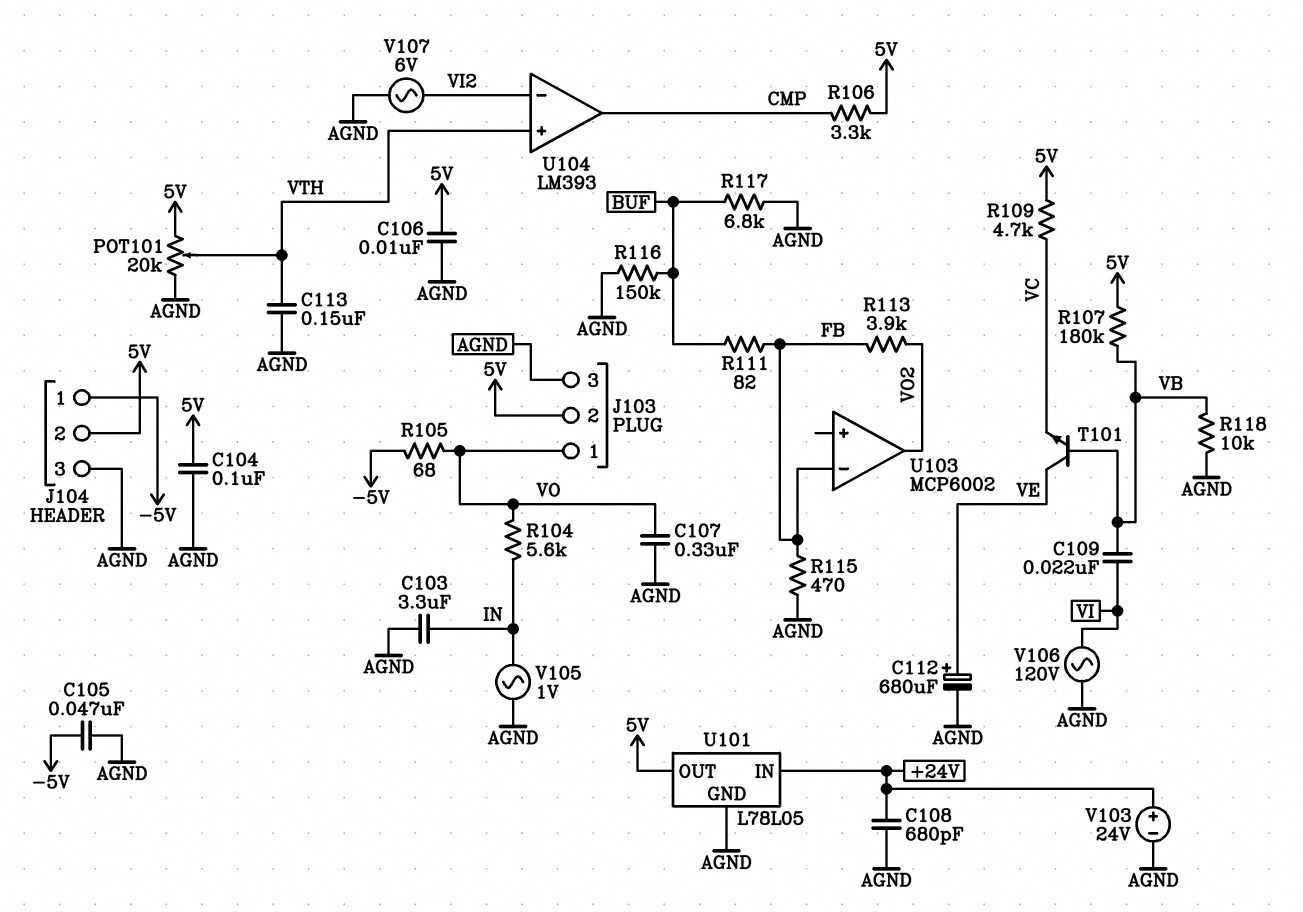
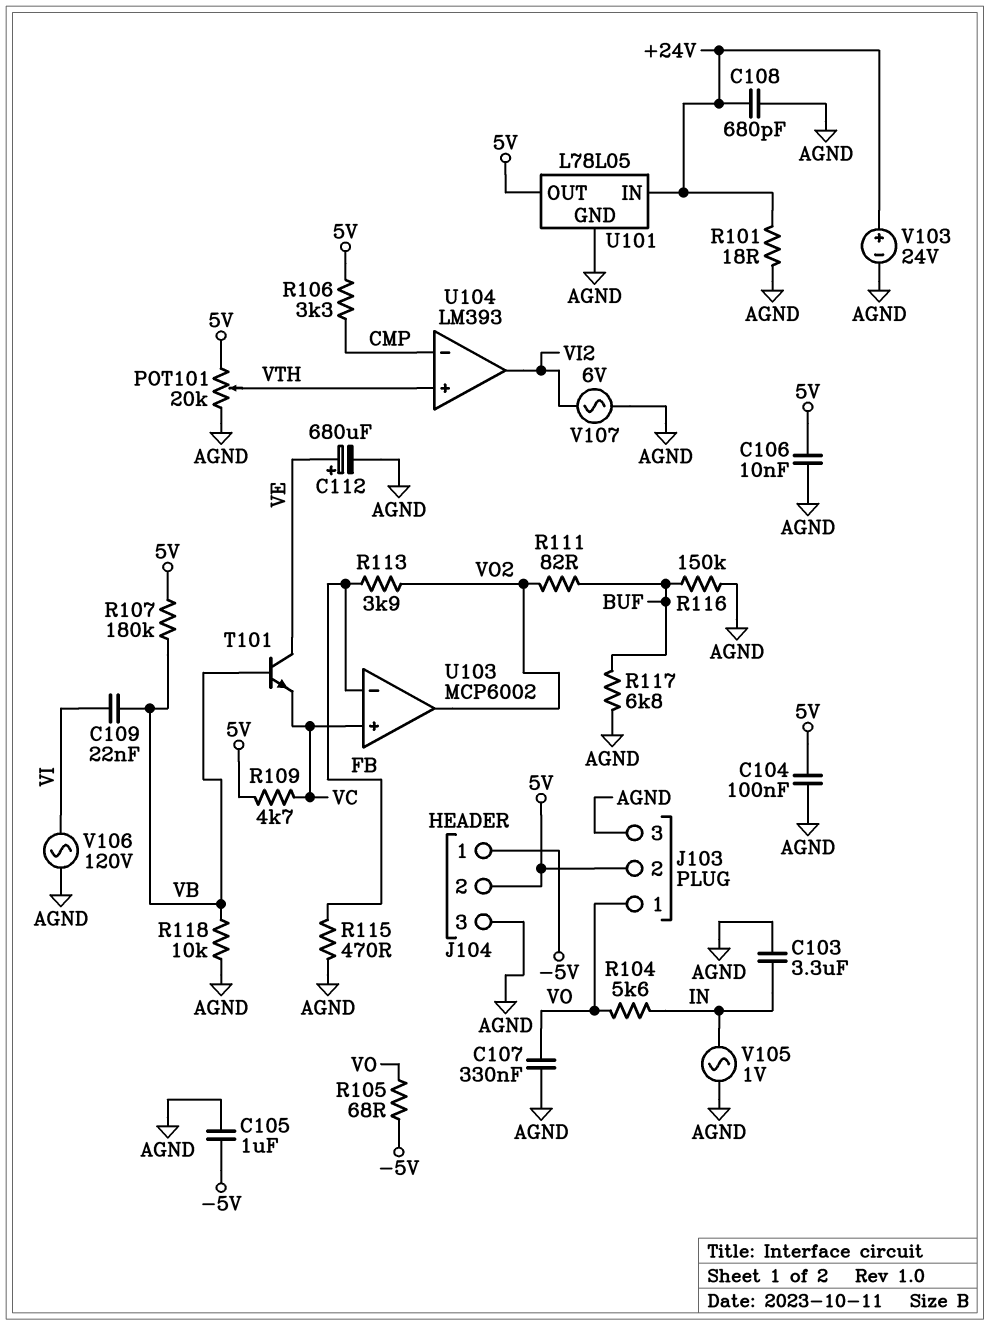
C105: 47nF (-5V, AGND) -> 1uF (-5V, AGND)
C113: 150nF (AGND, VTH) -> none
R101: none -> 18 (+24V, AGND)
R111: 82 (BUF, FB) -> 82 (BUF, VO2)
U103 pin in+: none -> VC
U104 pin in-: VI2 -> CMP
U104 pin out: CMP -> VI2

